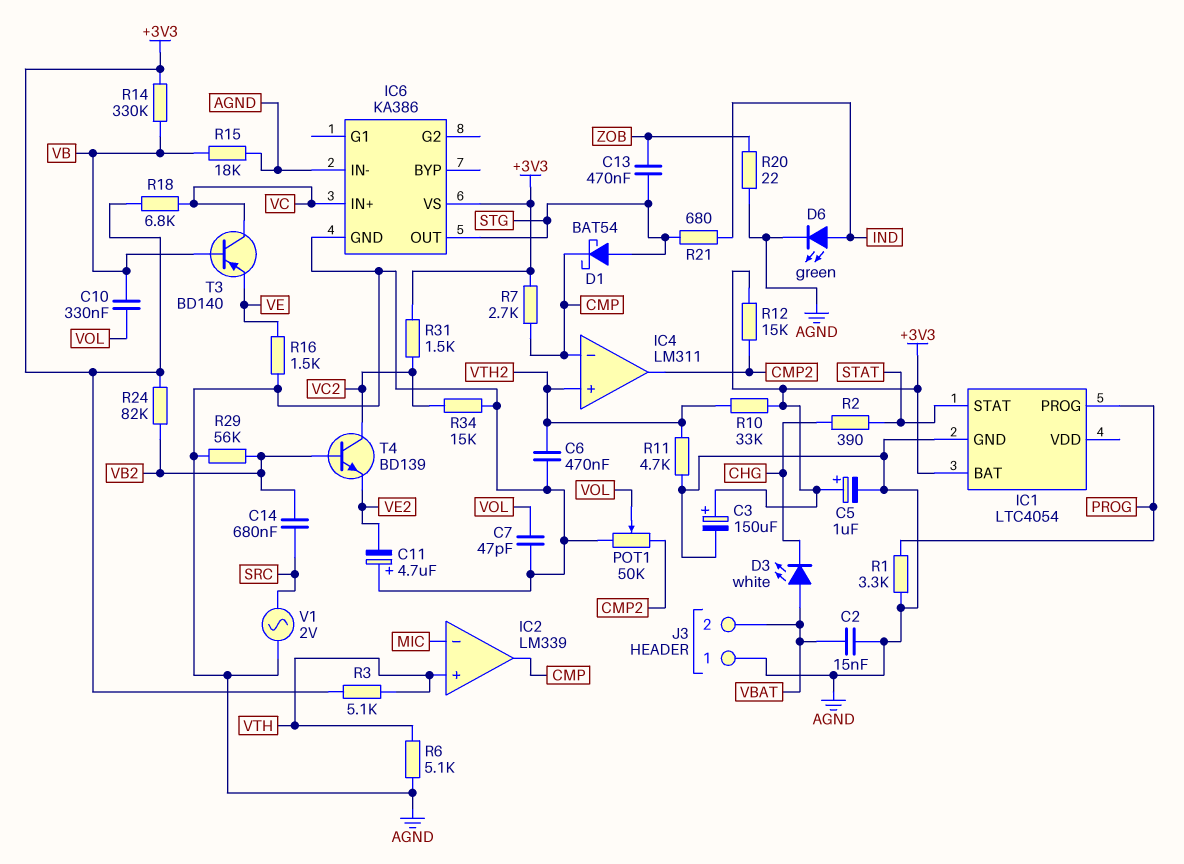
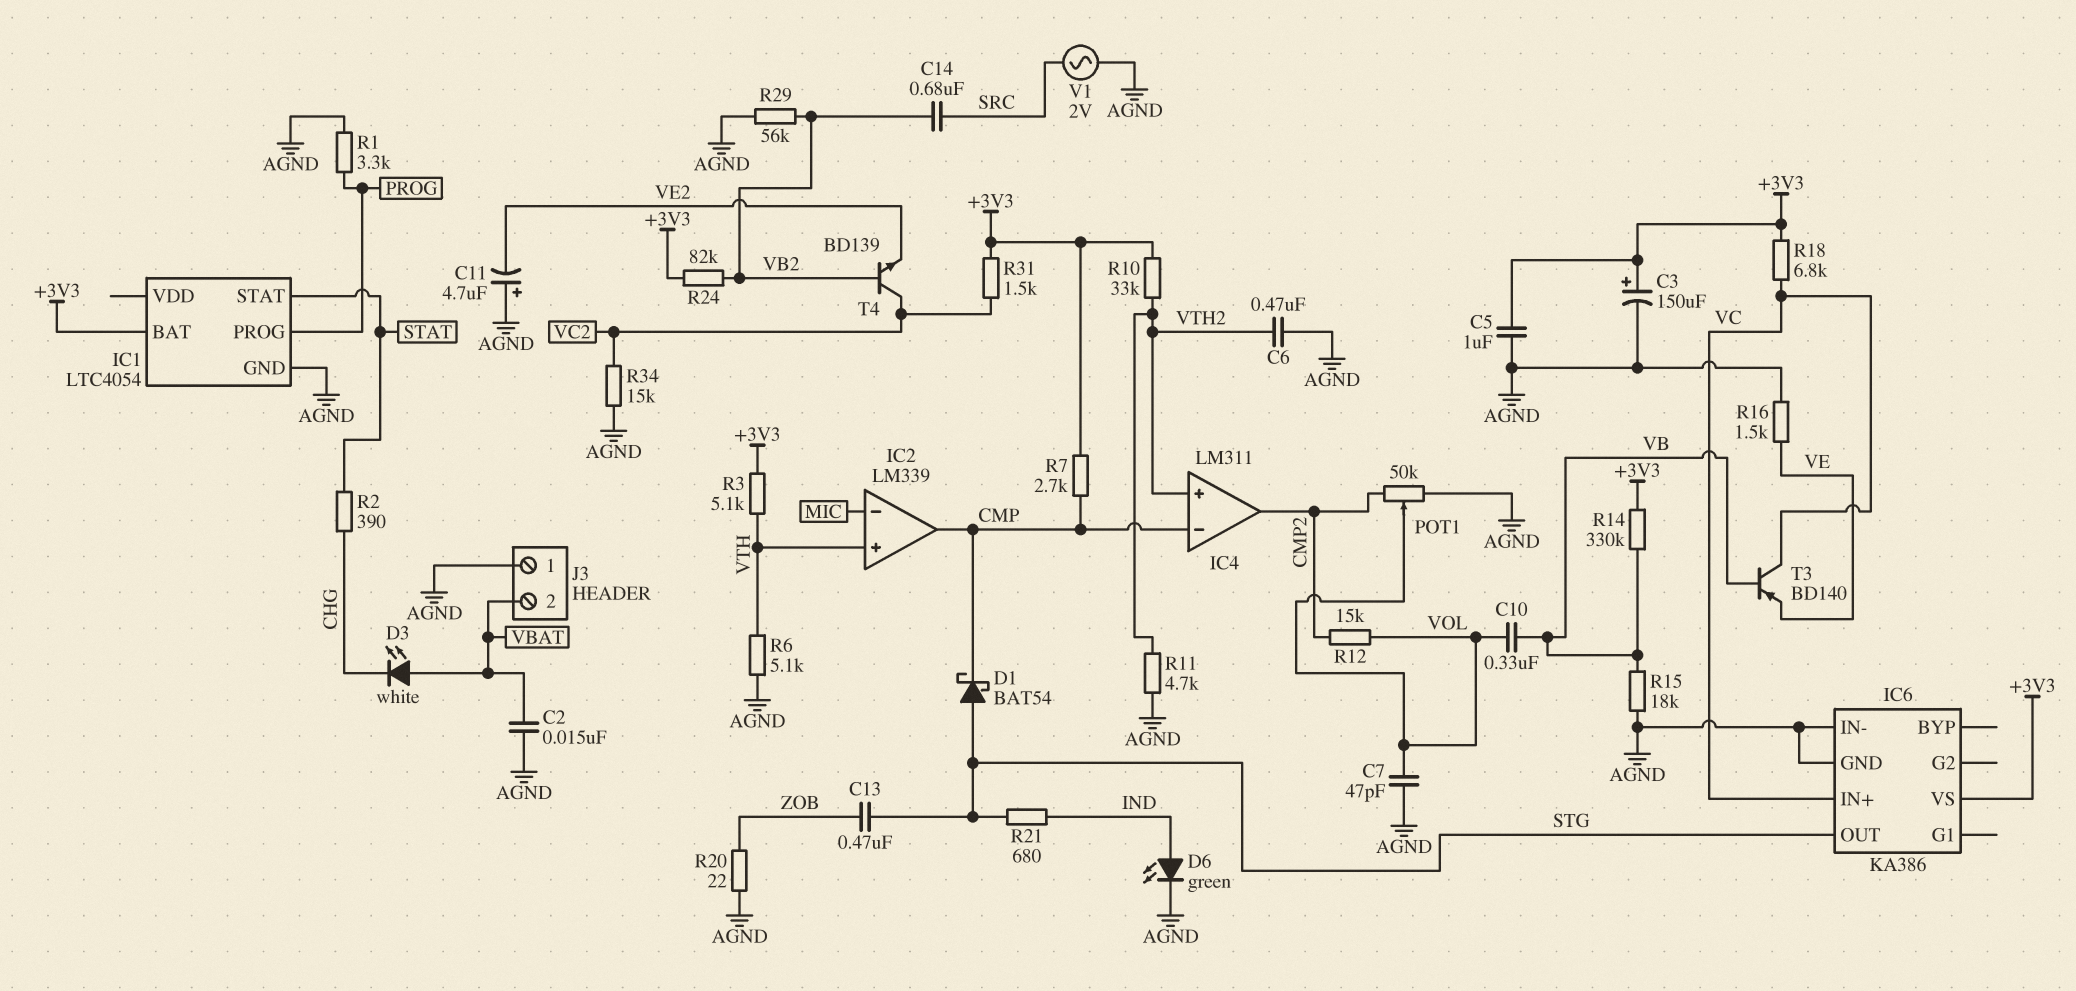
C5: 1uF (plus +3V3, minus AGND) -> 1uF (+3V3, AGND)
R12: 15k (+3V3, CMP2) -> 15k (CMP2, VOL)

